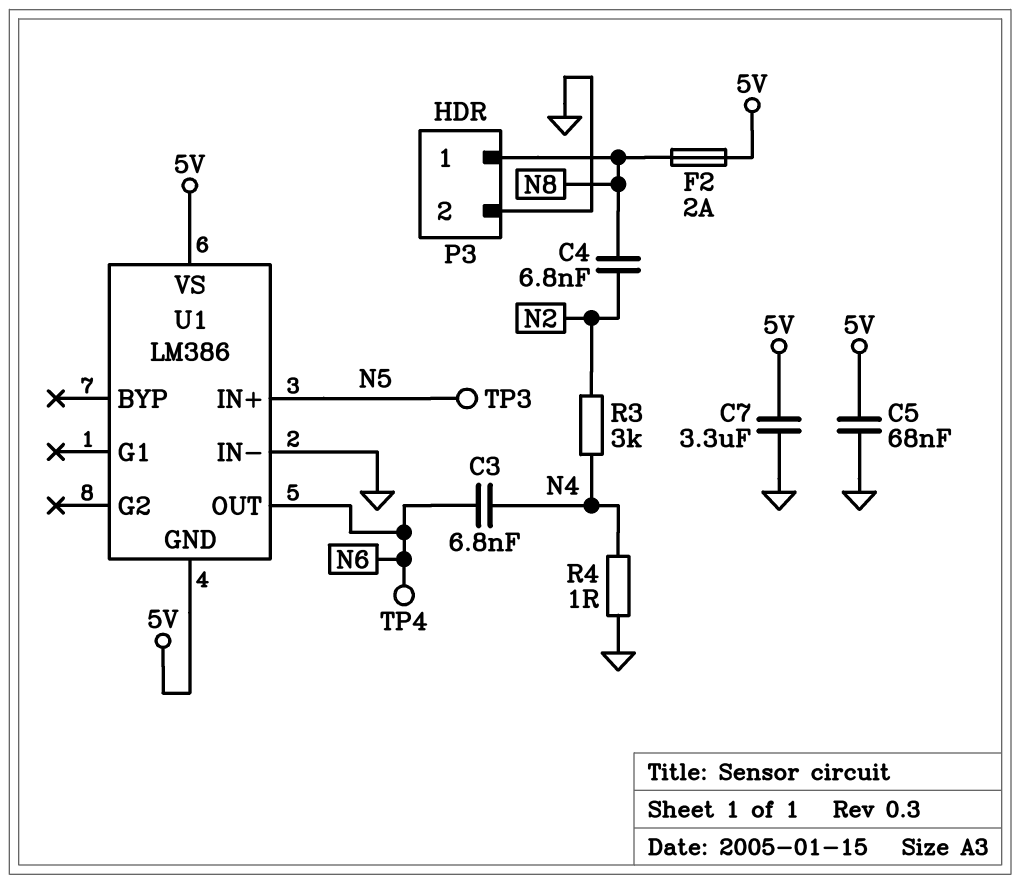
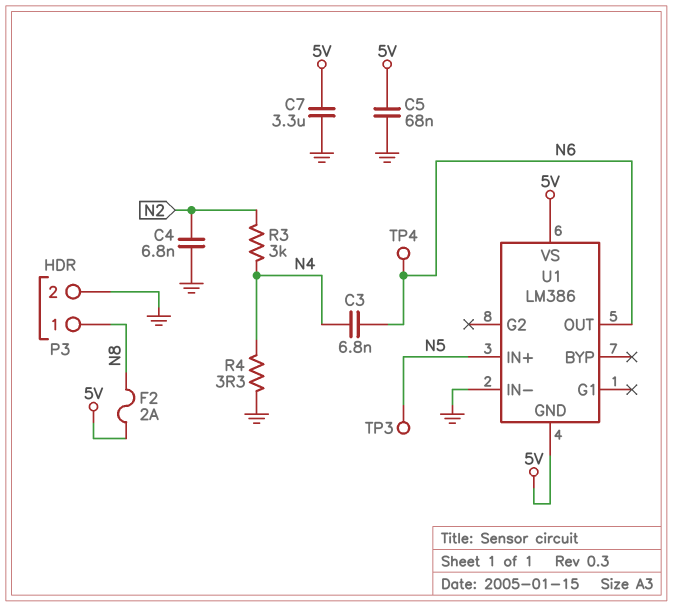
C4: 6.8nF (N2, N8) -> 6.8nF (GND, N2)
R4: 1 (GND, N4) -> 3.3 (GND, N4)

